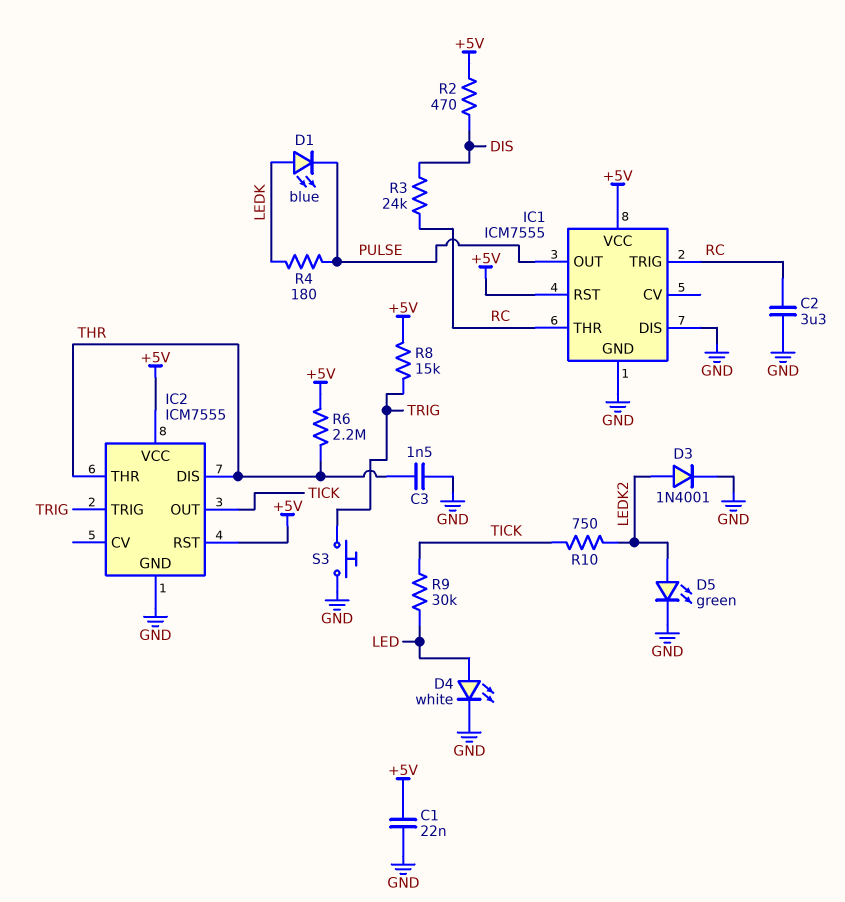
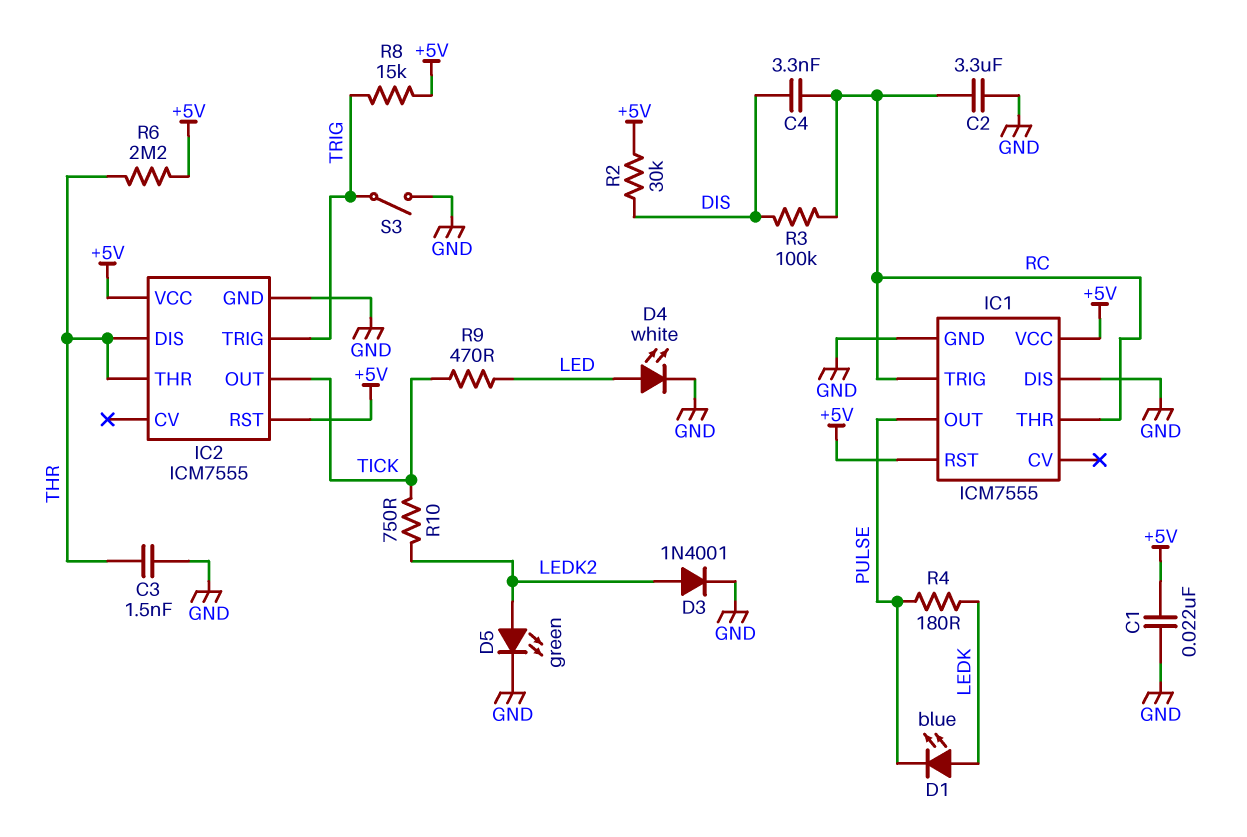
C4: none -> 3.3nF (DIS, RC)
R2: 470 (+5V, DIS) -> 30k (+5V, DIS)
R3: 24k (DIS, RC) -> 100k (DIS, RC)
R9: 30k (LED, TICK) -> 470 (LED, TICK)
S3: button (GND, TRIG) -> switch (GND, TRIG)

